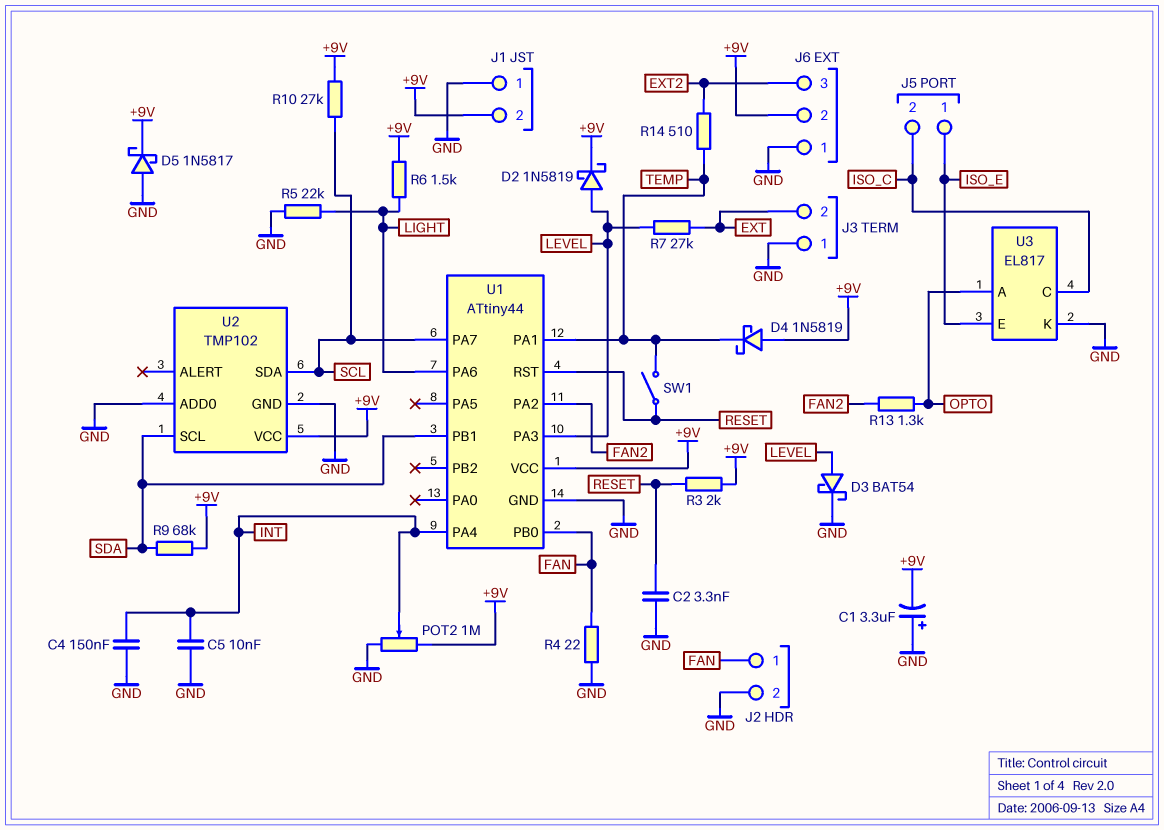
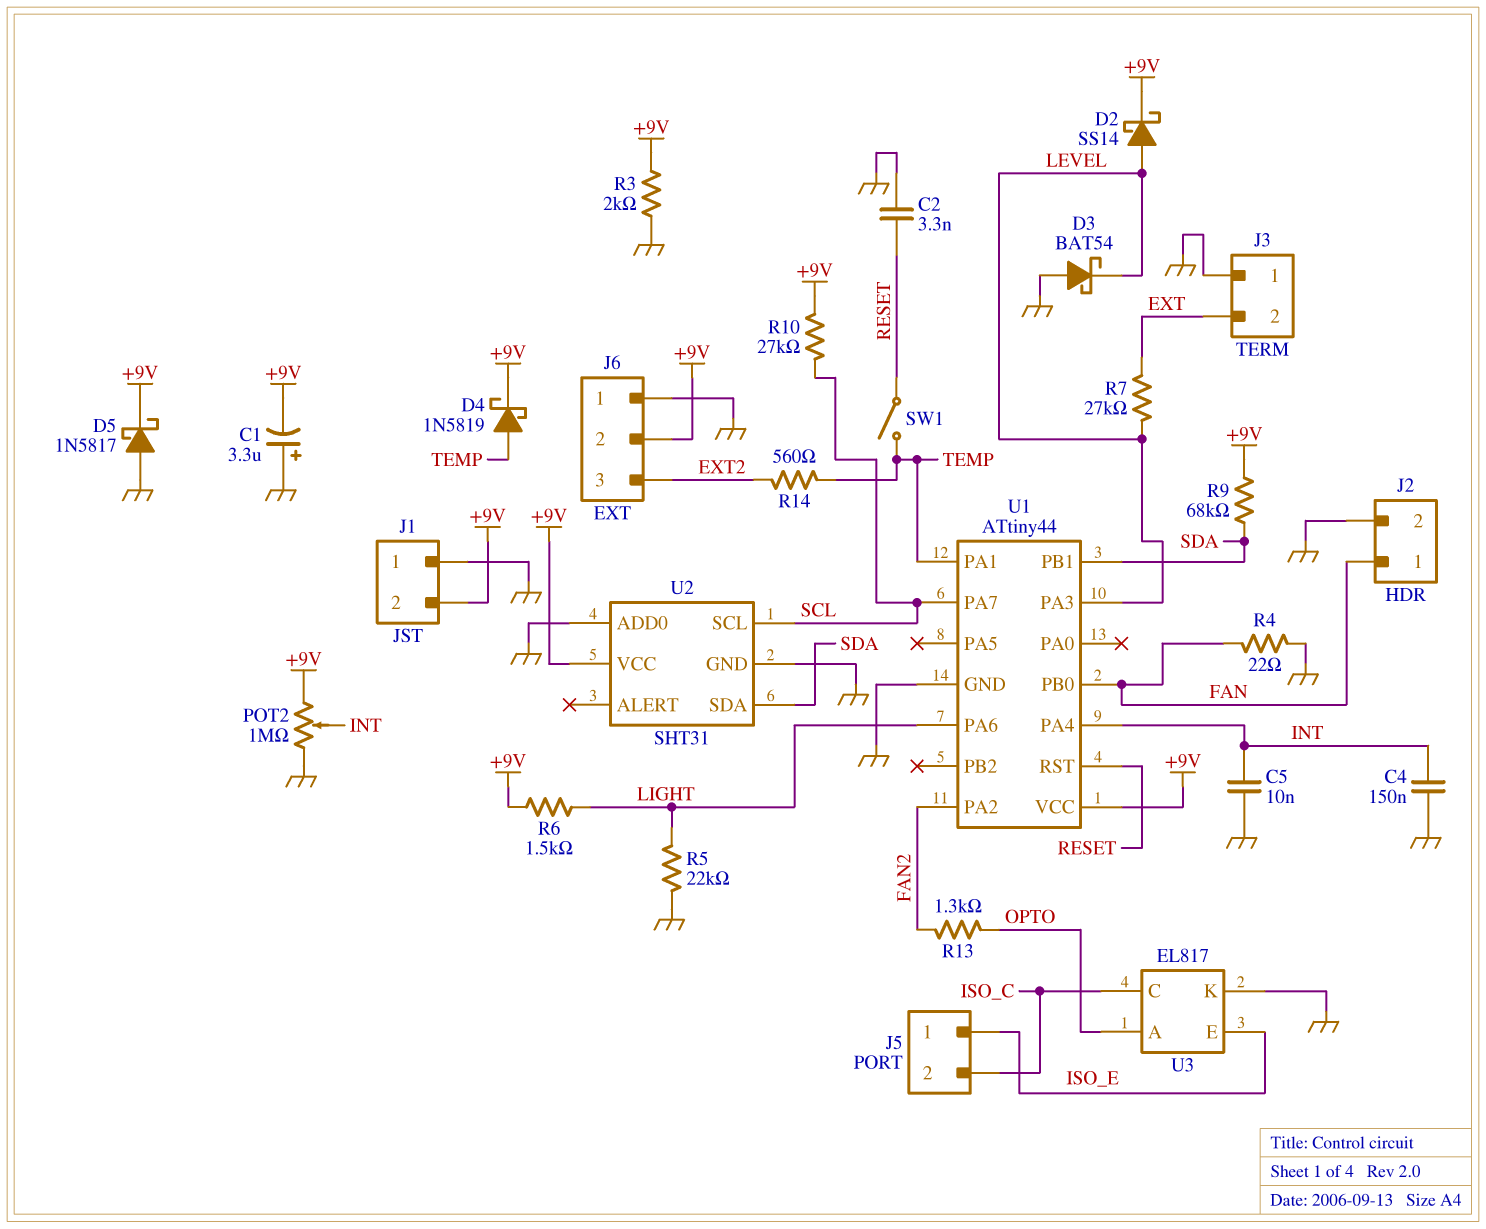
D2: schottky 1N5819 (A LEVEL, K +9V) -> schottky SS14 (A LEVEL, K +9V)
D3: schottky BAT54 (A LEVEL, K GND) -> schottky BAT54 (A GND, K LEVEL)
D4: schottky 1N5819 (A +9V, K TEMP) -> schottky 1N5819 (A TEMP, K +9V)
R3: 2k (+9V, RESET) -> 2k (+9V, GND)
R14: 510 (EXT2, TEMP) -> 560 (EXT2, TEMP)
U2: TMP102 -> SHT31
U2 pin SCL: SDA -> SCL
U2 pin SDA: SCL -> SDA

